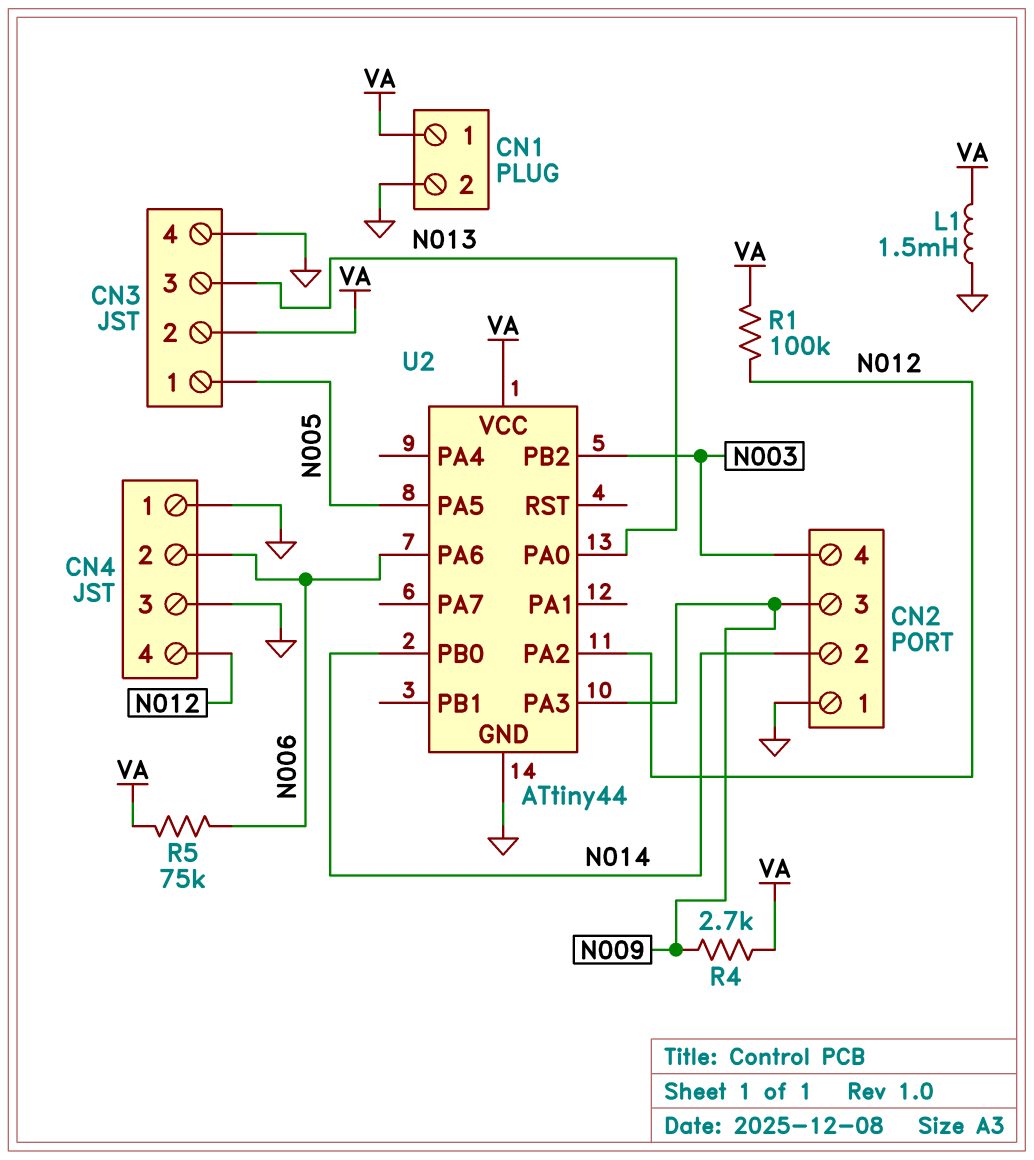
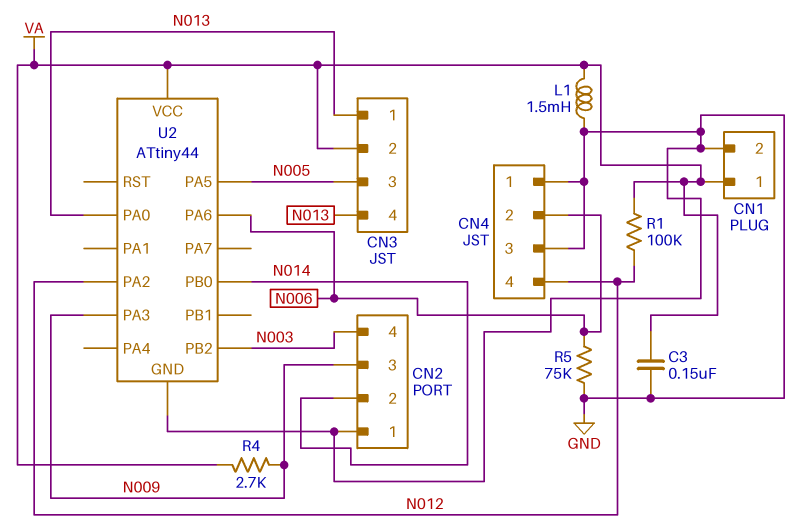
C3: none -> 150nF (GND, VA)
CN3 pin 1: N005 -> N013
CN3 pin 3: N013 -> N005
CN3 pin 4: GND -> N013
R5: 75k (N006, VA) -> 75k (GND, N006)

